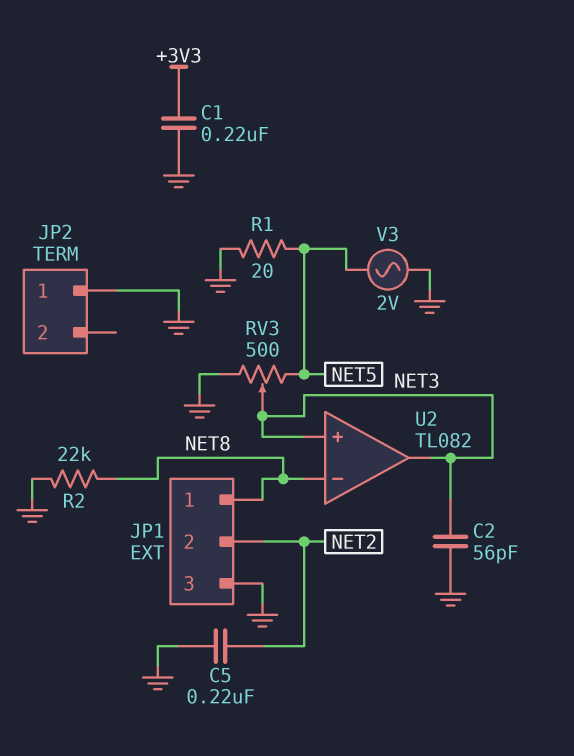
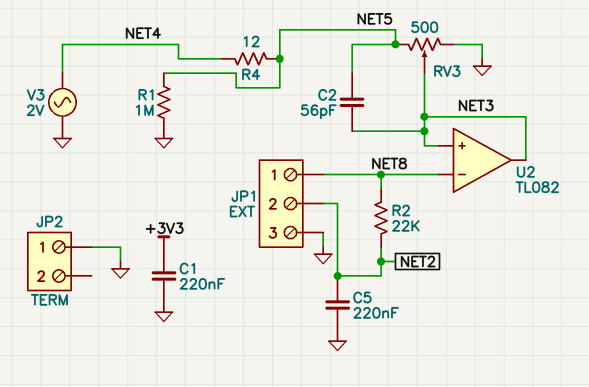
C2: 56pF (GND, NET3) -> 56pF (NET3, NET5)
R1: 20 (GND, NET5) -> 1M (GND, NET5)
R2: 22k (GND, NET8) -> 22k (NET2, NET8)
R4: none -> 12 (NET4, NET5)
V3: AC 2V (GND, NET5) -> AC 2V (GND, NET4)

